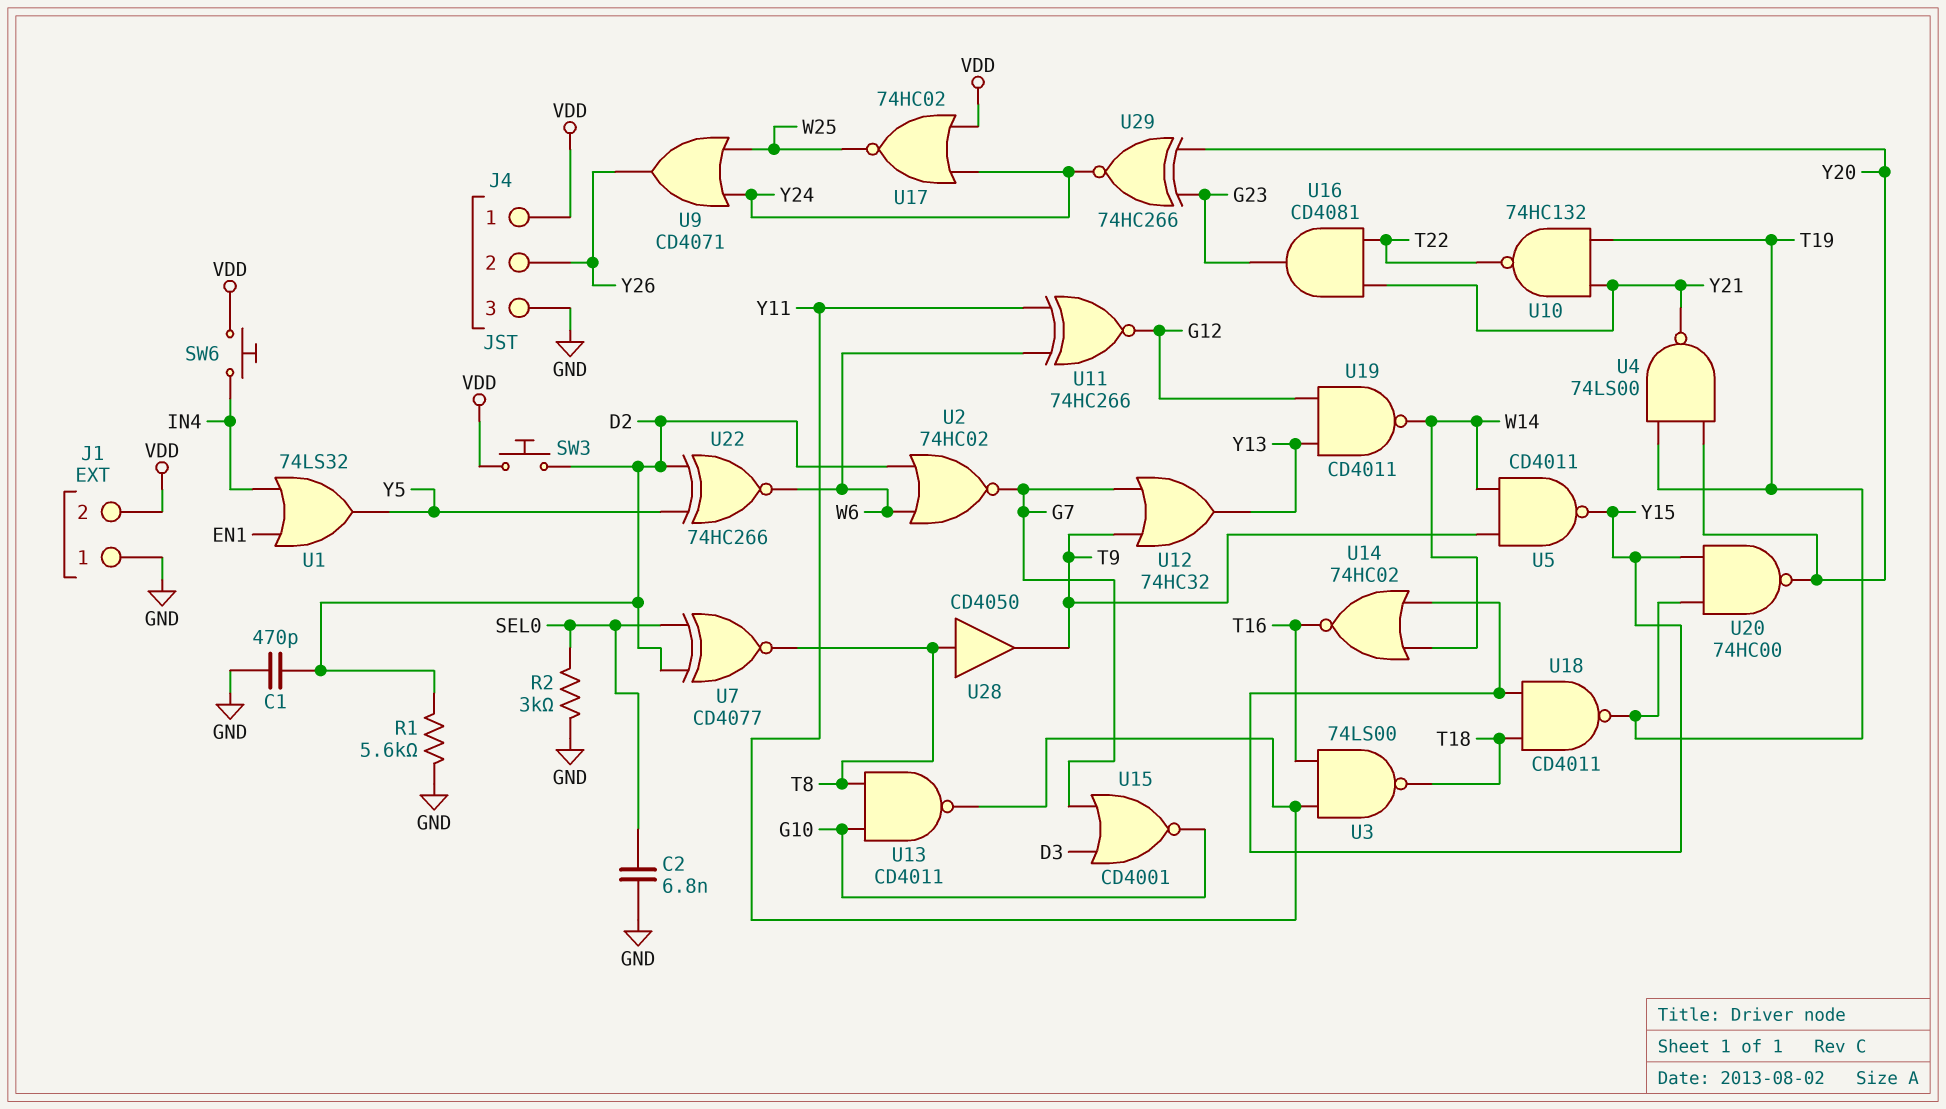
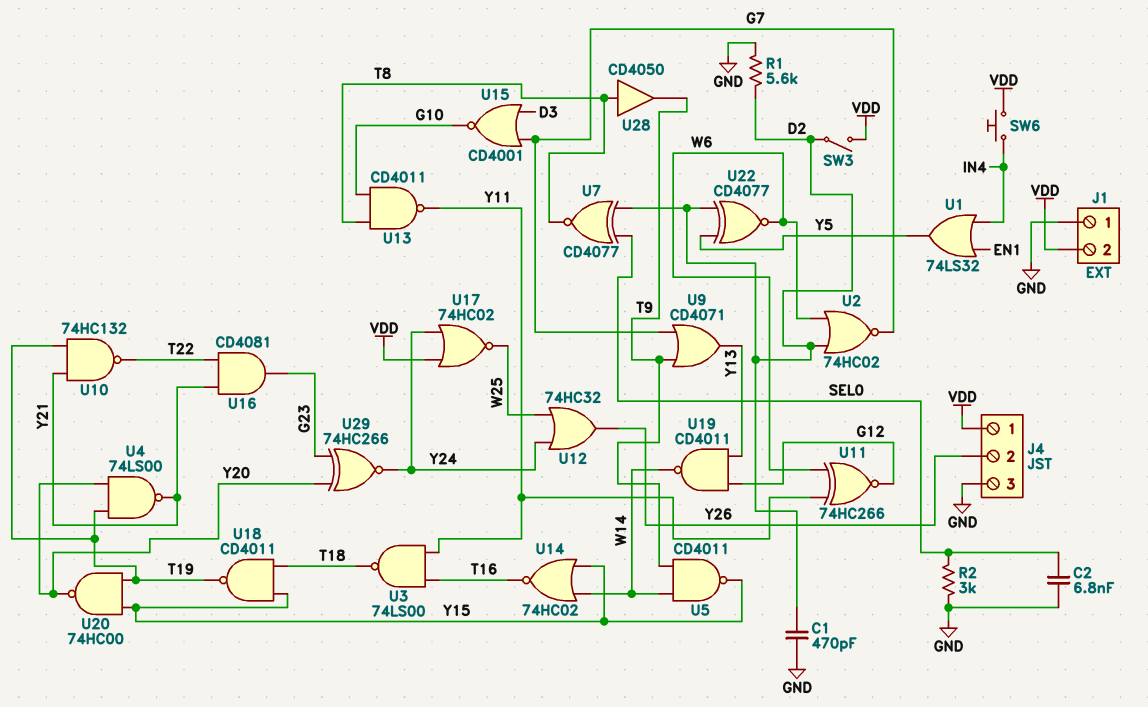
SW3: button (D2, VDD) -> switch (D2, VDD)
U9: OR CD4071 (in W25, in Y24, out Y26) -> OR CD4071 (in G7, in T9, out Y13)
U12: OR 74HC32 (in G7, in T9, out Y13) -> OR 74HC32 (in W25, in Y24, out Y26)
U22: XNOR 74HC266 (in D2, in Y5, out W6) -> XNOR CD4077 (in D2, in Y5, out W6)

